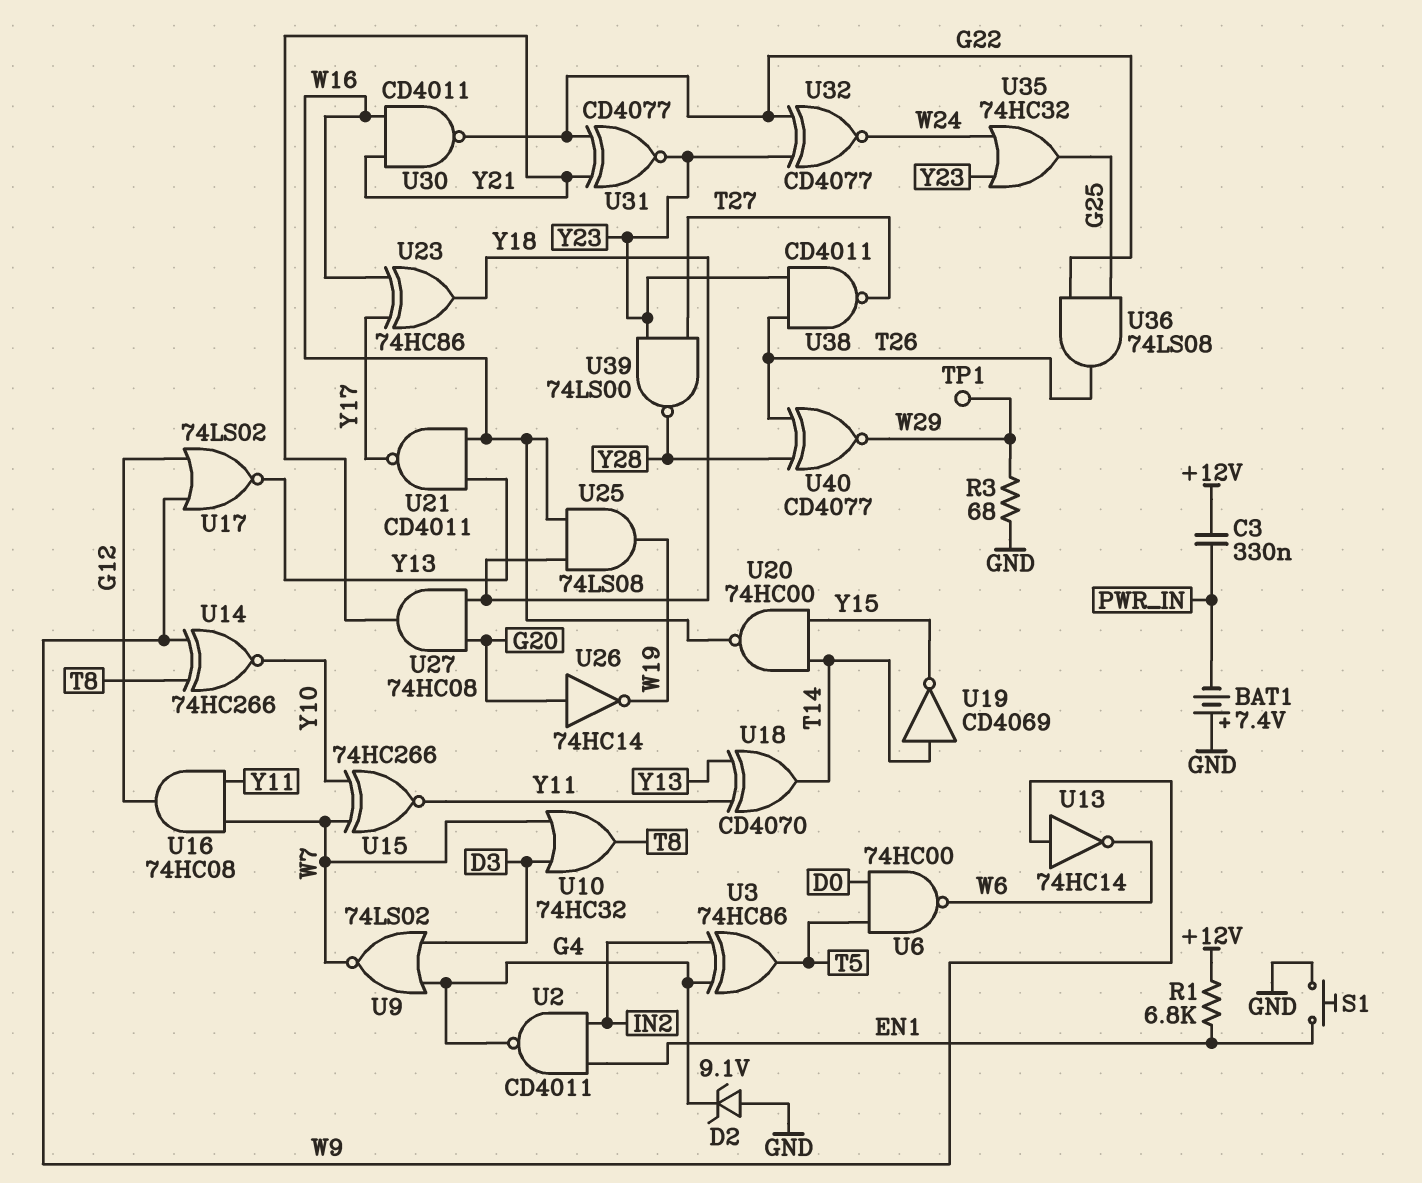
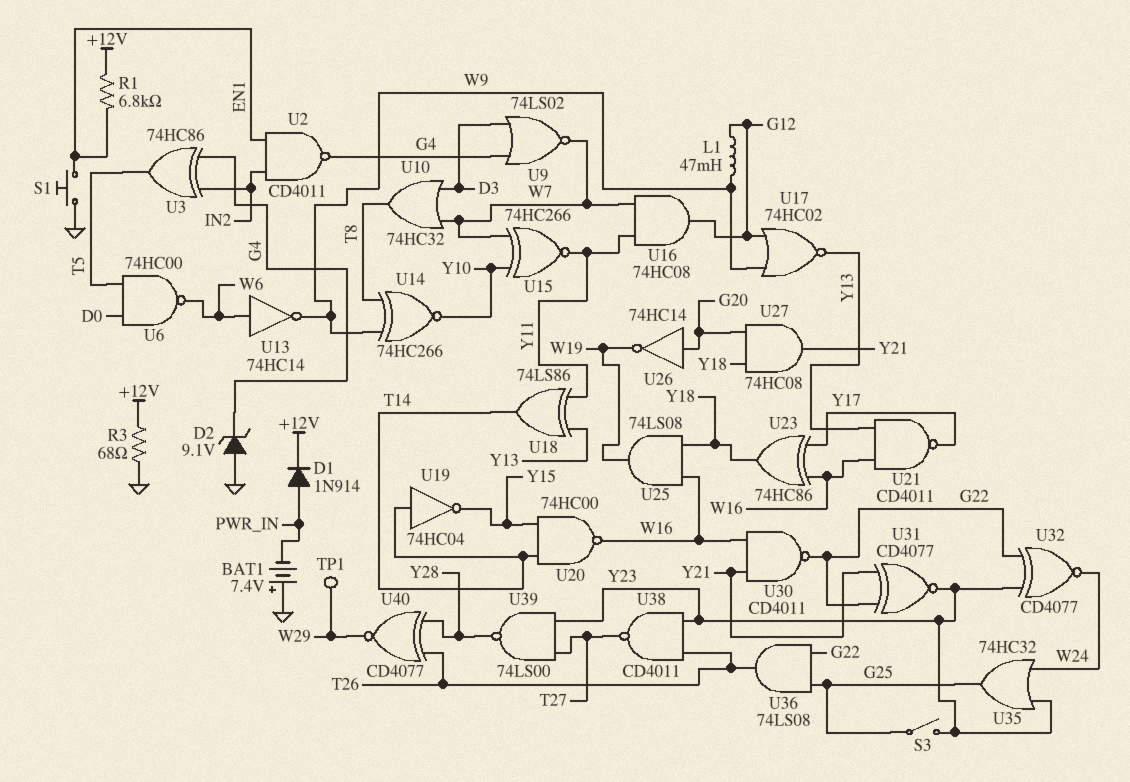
C3: 330nF (+12V, PWR_IN) -> none
D1: none -> diode 1N914 (A PWR_IN, K +12V)
L1: none -> 47mH (G12, W9)
R3: 68 (GND, W29) -> 68 (+12V, GND)
S3: none -> switch (G25, Y23)
U13: NOT 74HC14 (in W9, out W6) -> NOT 74HC14 (in W6, out W9)
U17: NOR 74LS02 (in G12, in W9, out Y13) -> NOR 74HC02 (in G12, in W9, out Y13)
U18: XOR CD4070 (in Y11, in Y13, out T14) -> XOR 74LS86 (in Y11, in Y13, out T14)
U19: NOT CD4069 (in T14, out Y15) -> NOT 74HC04 (in T14, out Y15)

